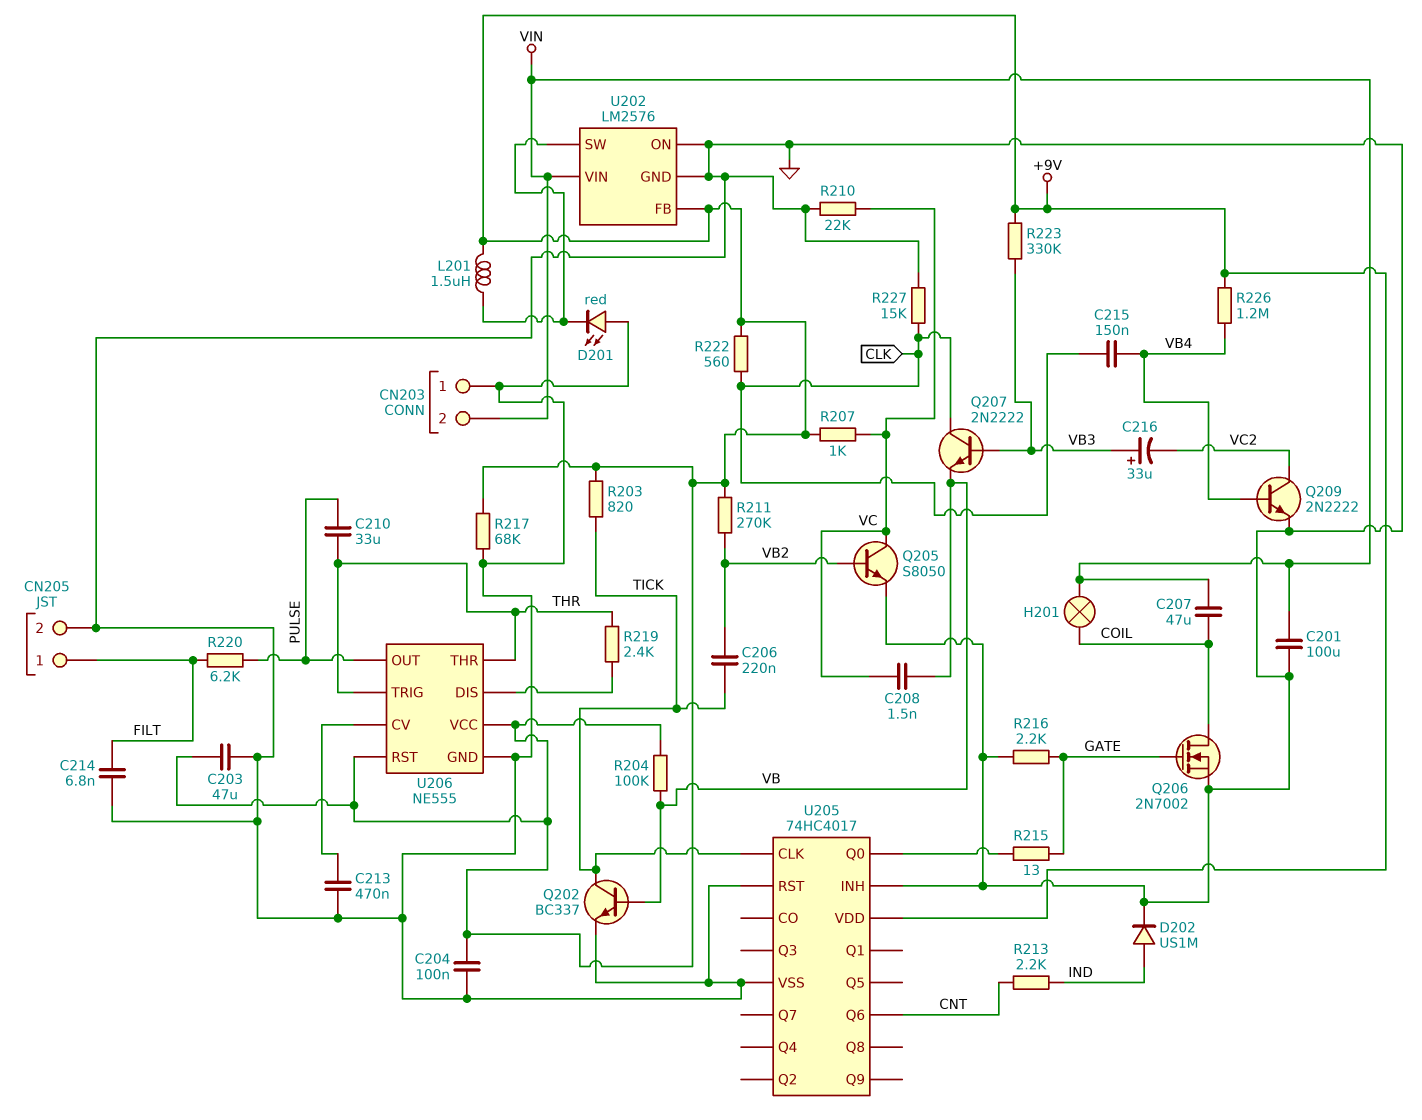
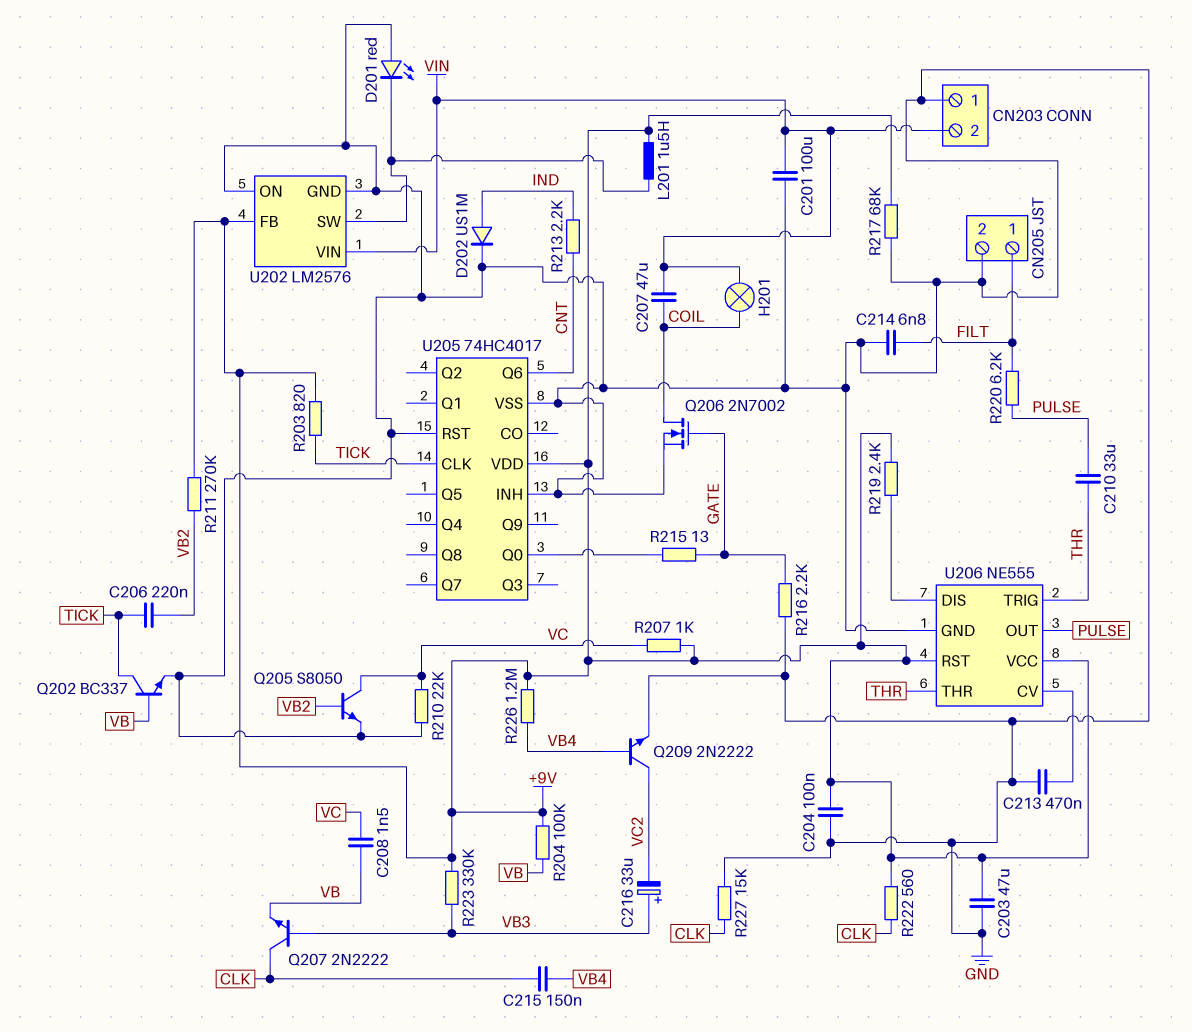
R219: 2.4k (THR, U206/DIS) -> 2.4k (+9V, U206/DIS)

